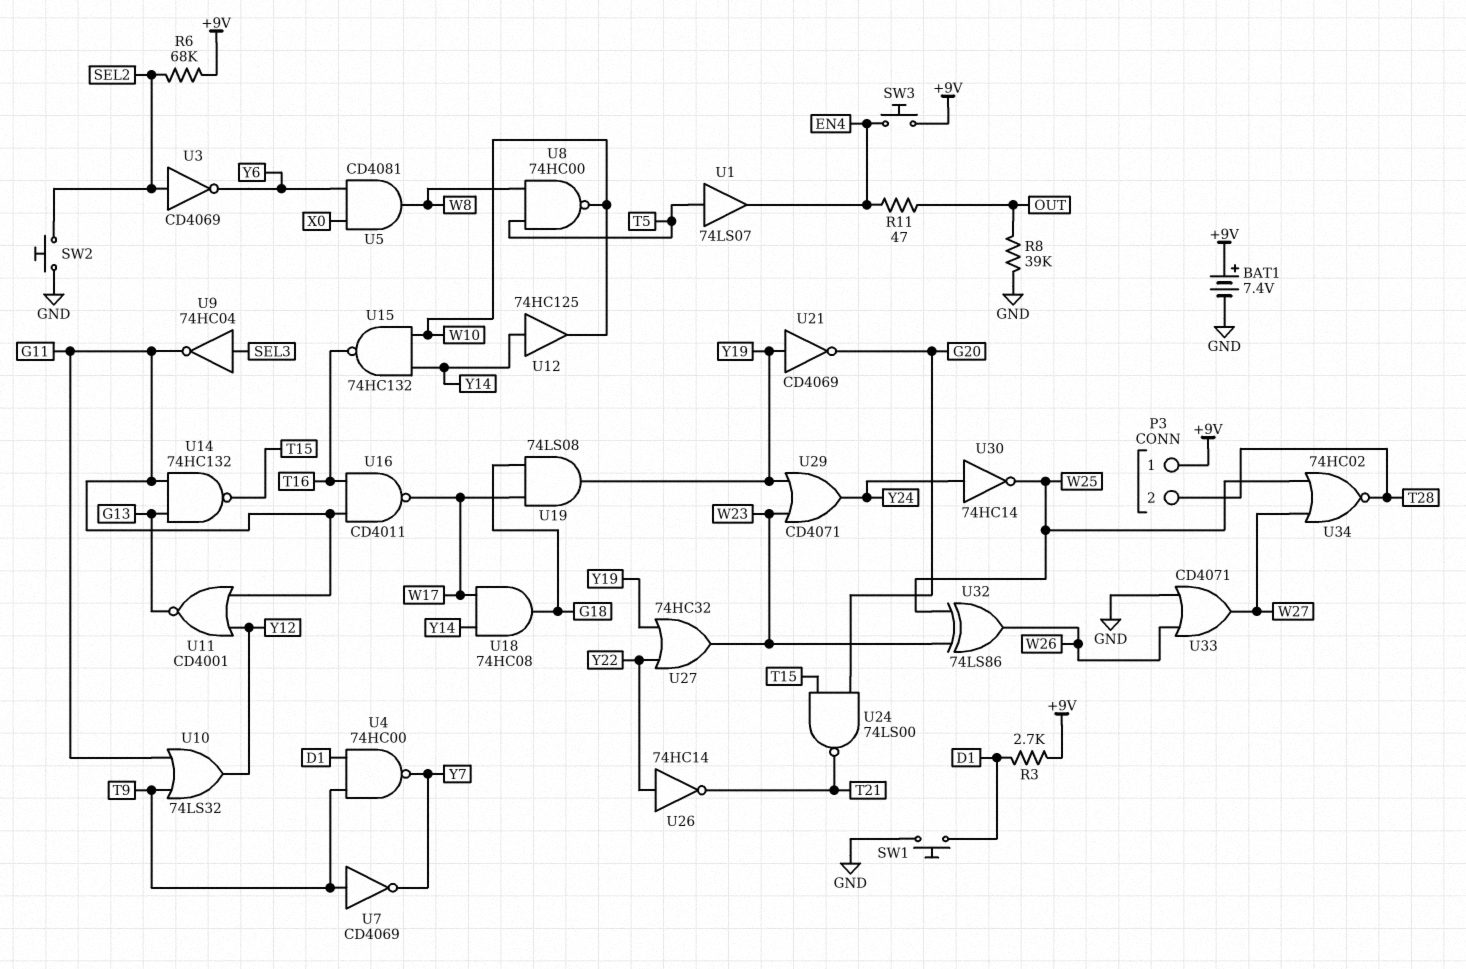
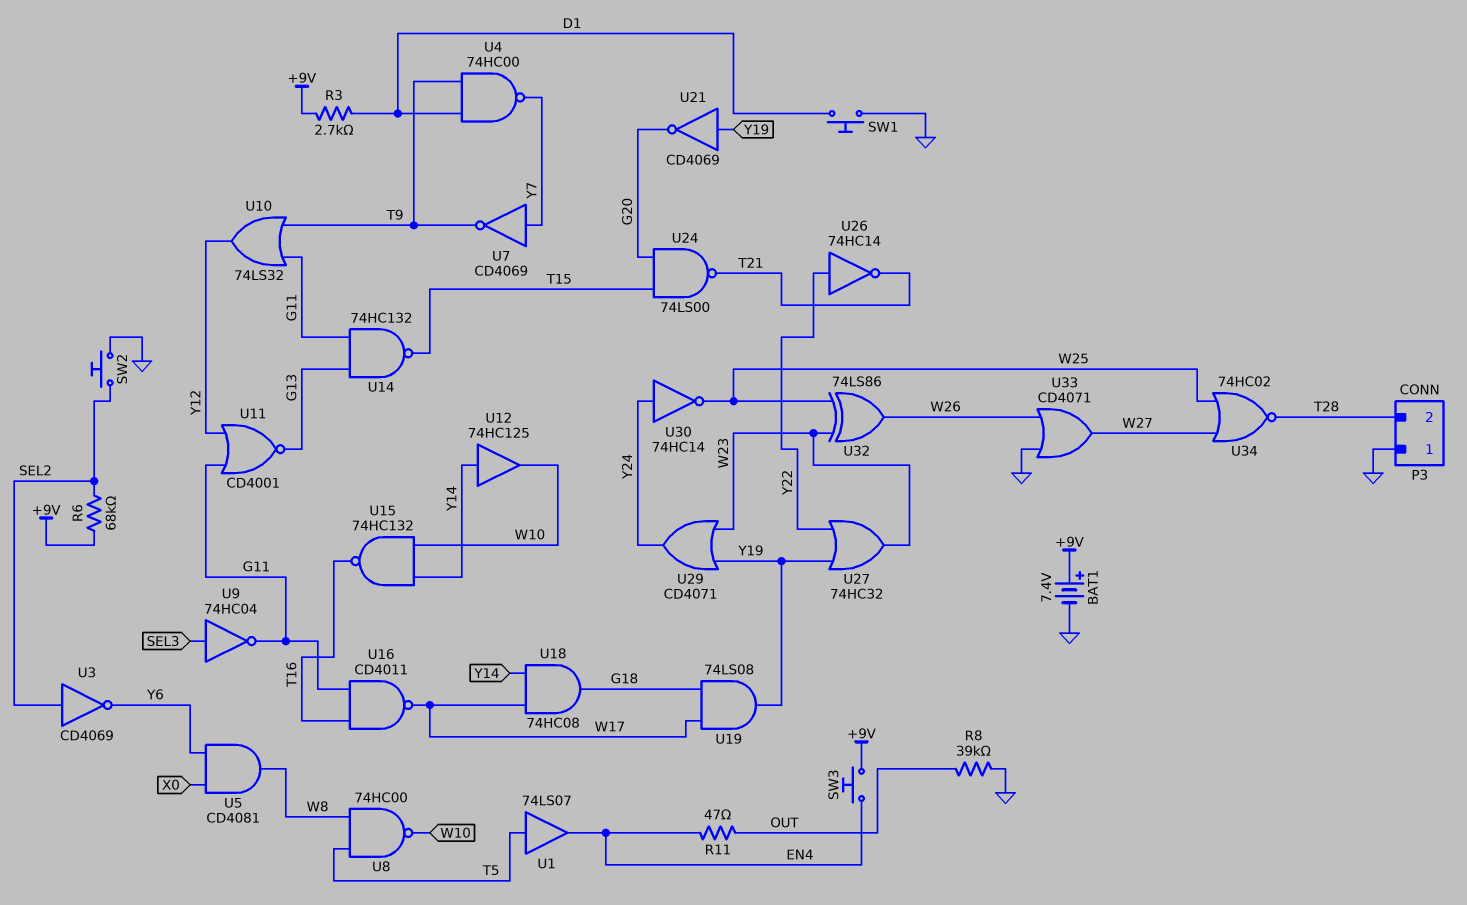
P3 pin 1: +9V -> GND
U7: NOT CD4069 (in T9, out Y7) -> NOT CD4069 (in Y7, out T9)

